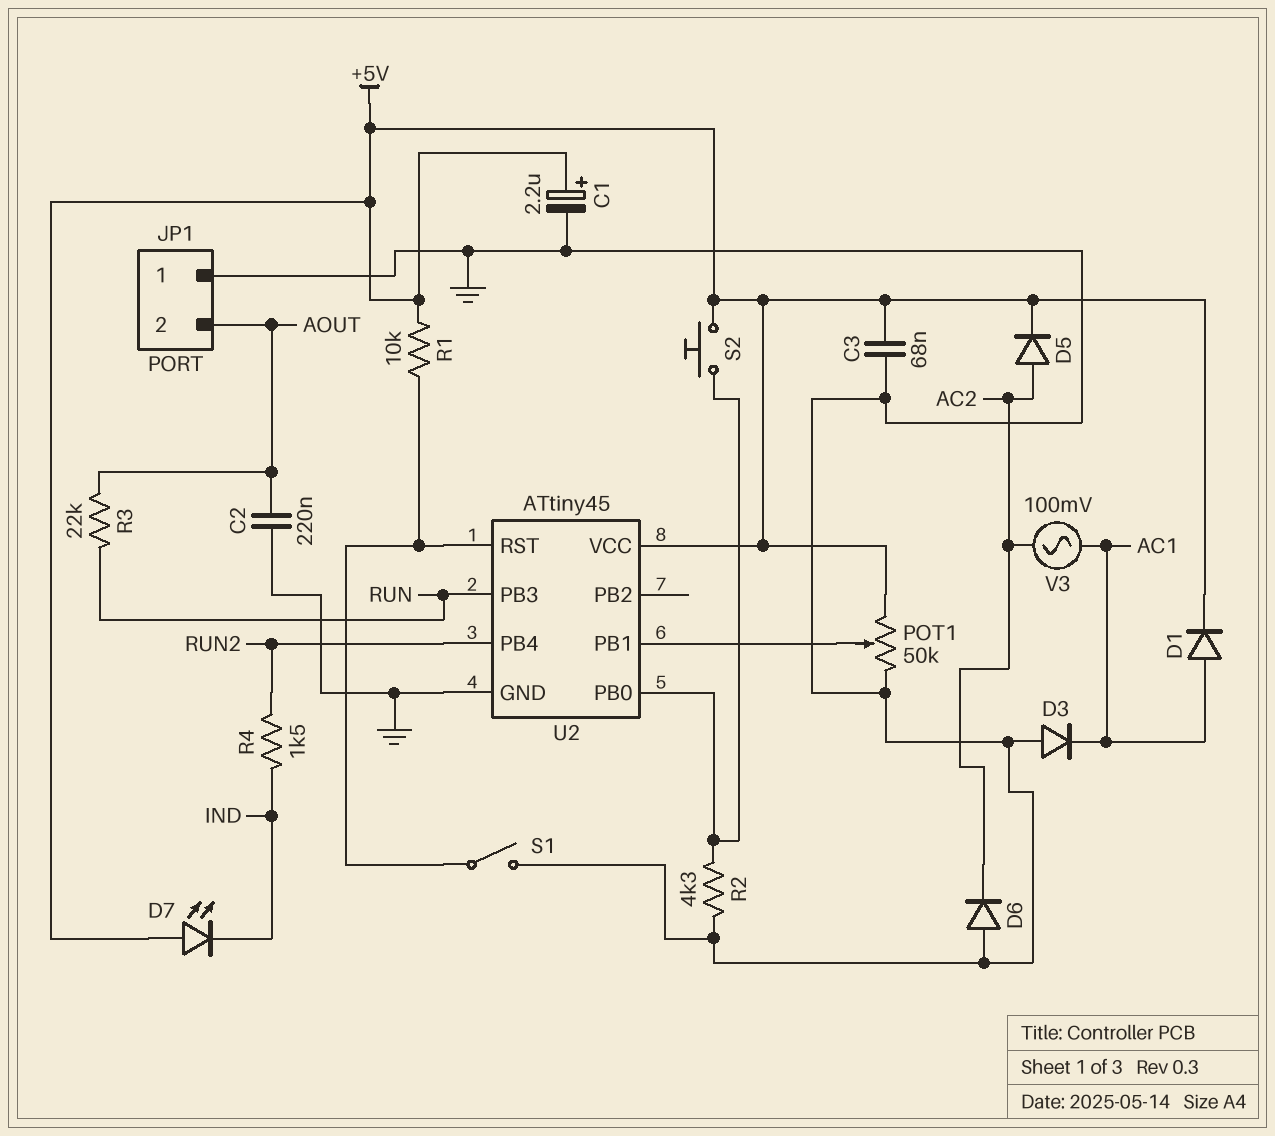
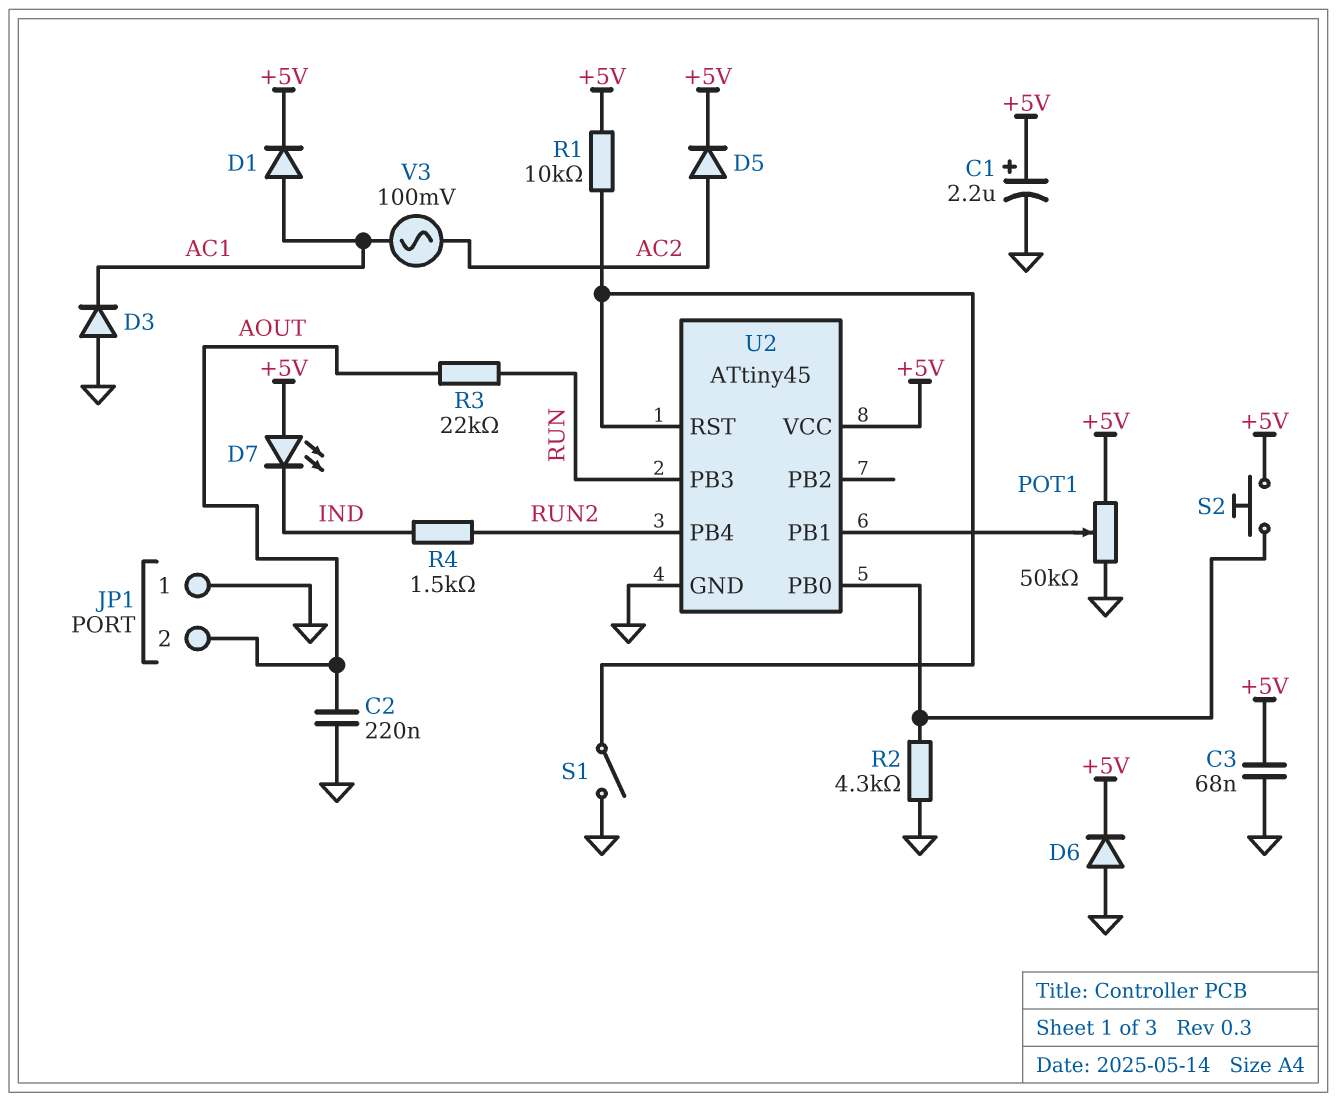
D6: diode (A GND, K AC2) -> diode (A GND, K +5V)

